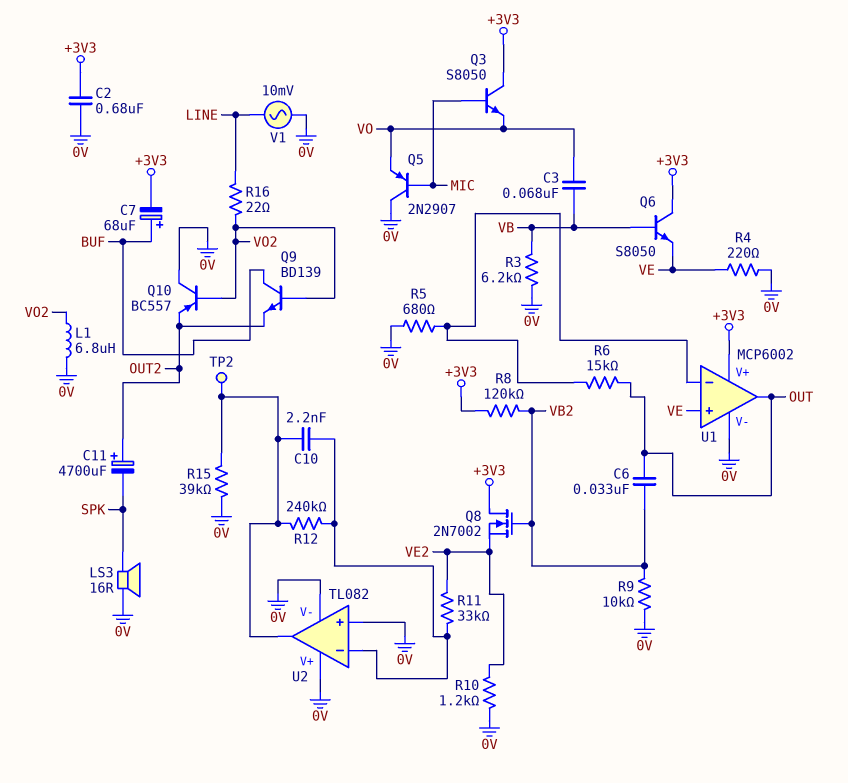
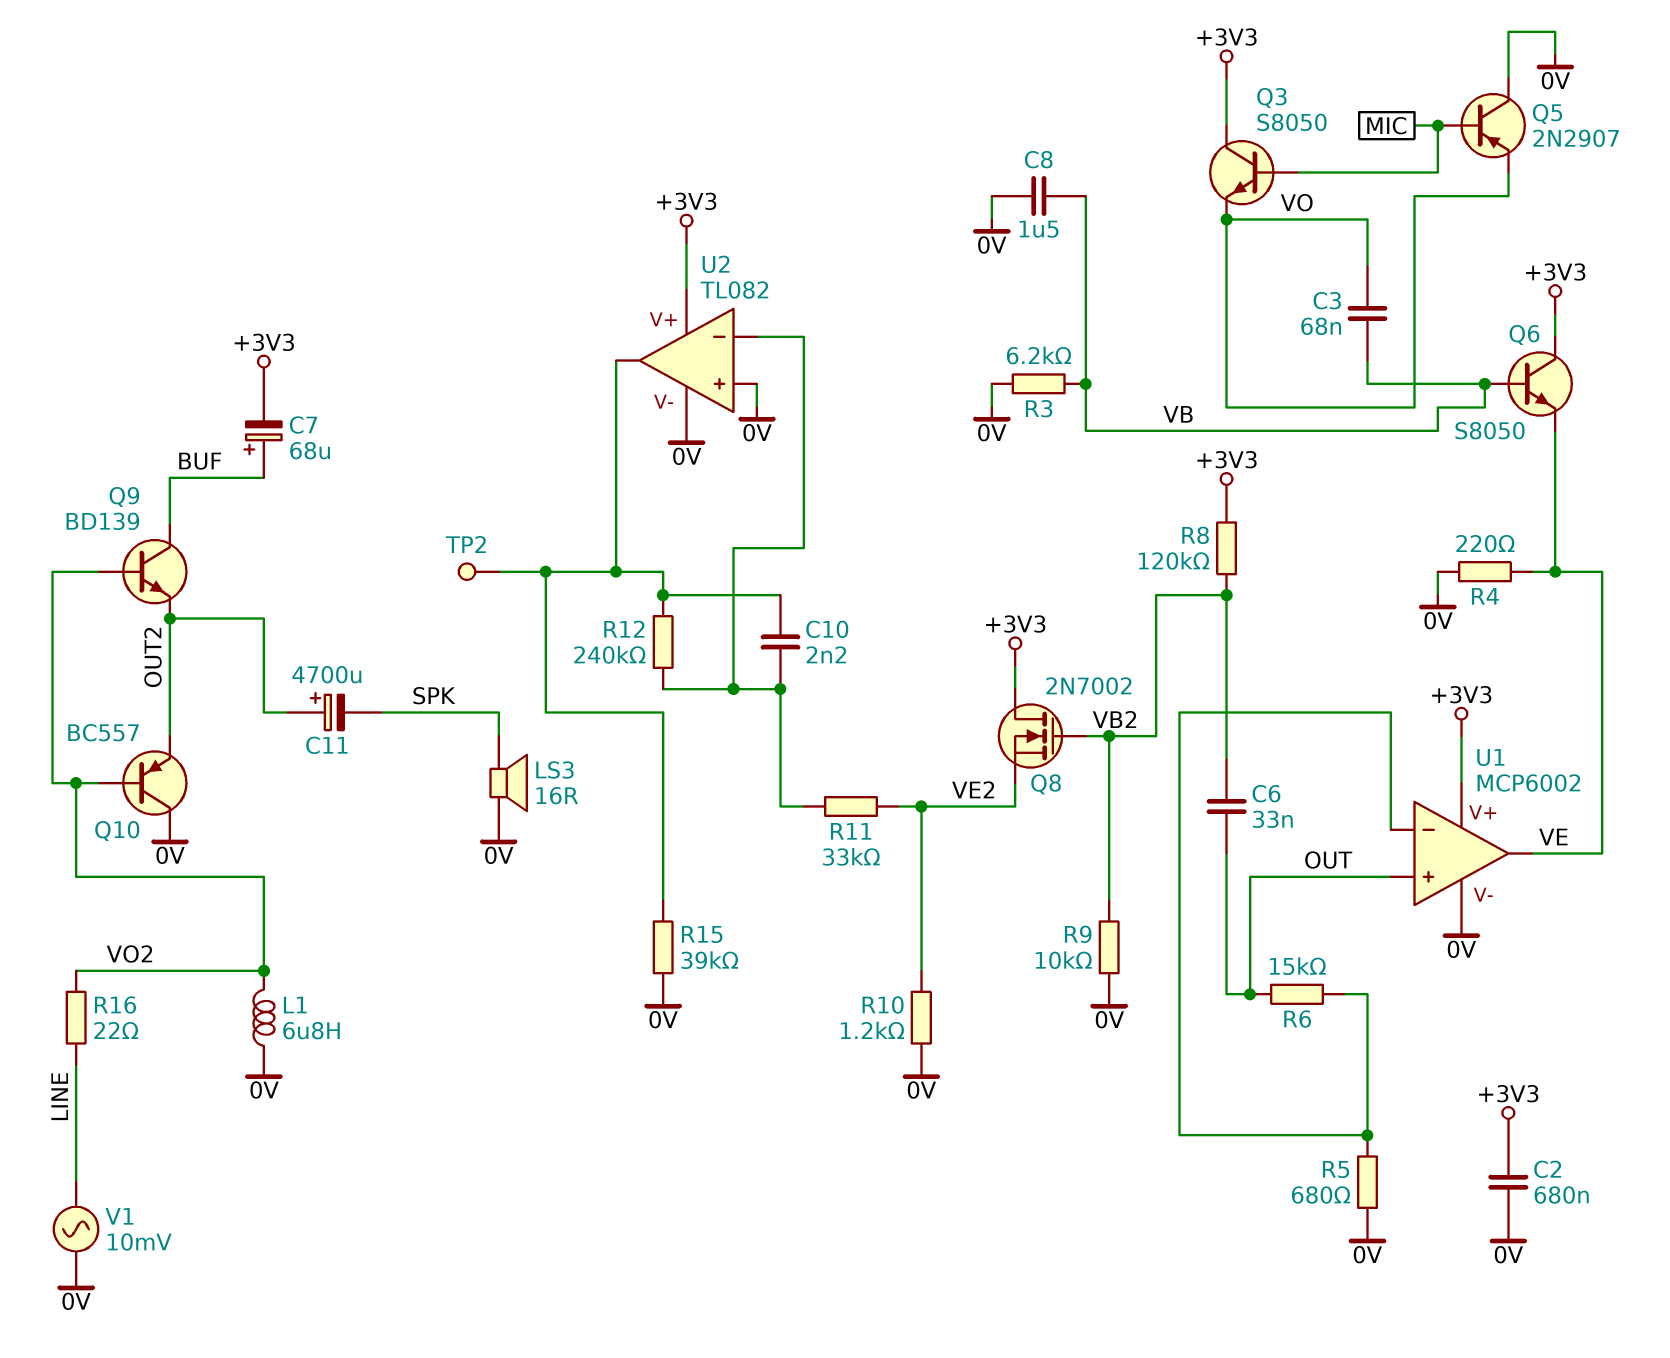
C8: none -> 1.5uF (0V, VB)
U1 pin in+: VE -> OUT
U1 pin out: OUT -> VE
U2 pin V+: 0V -> +3V3

